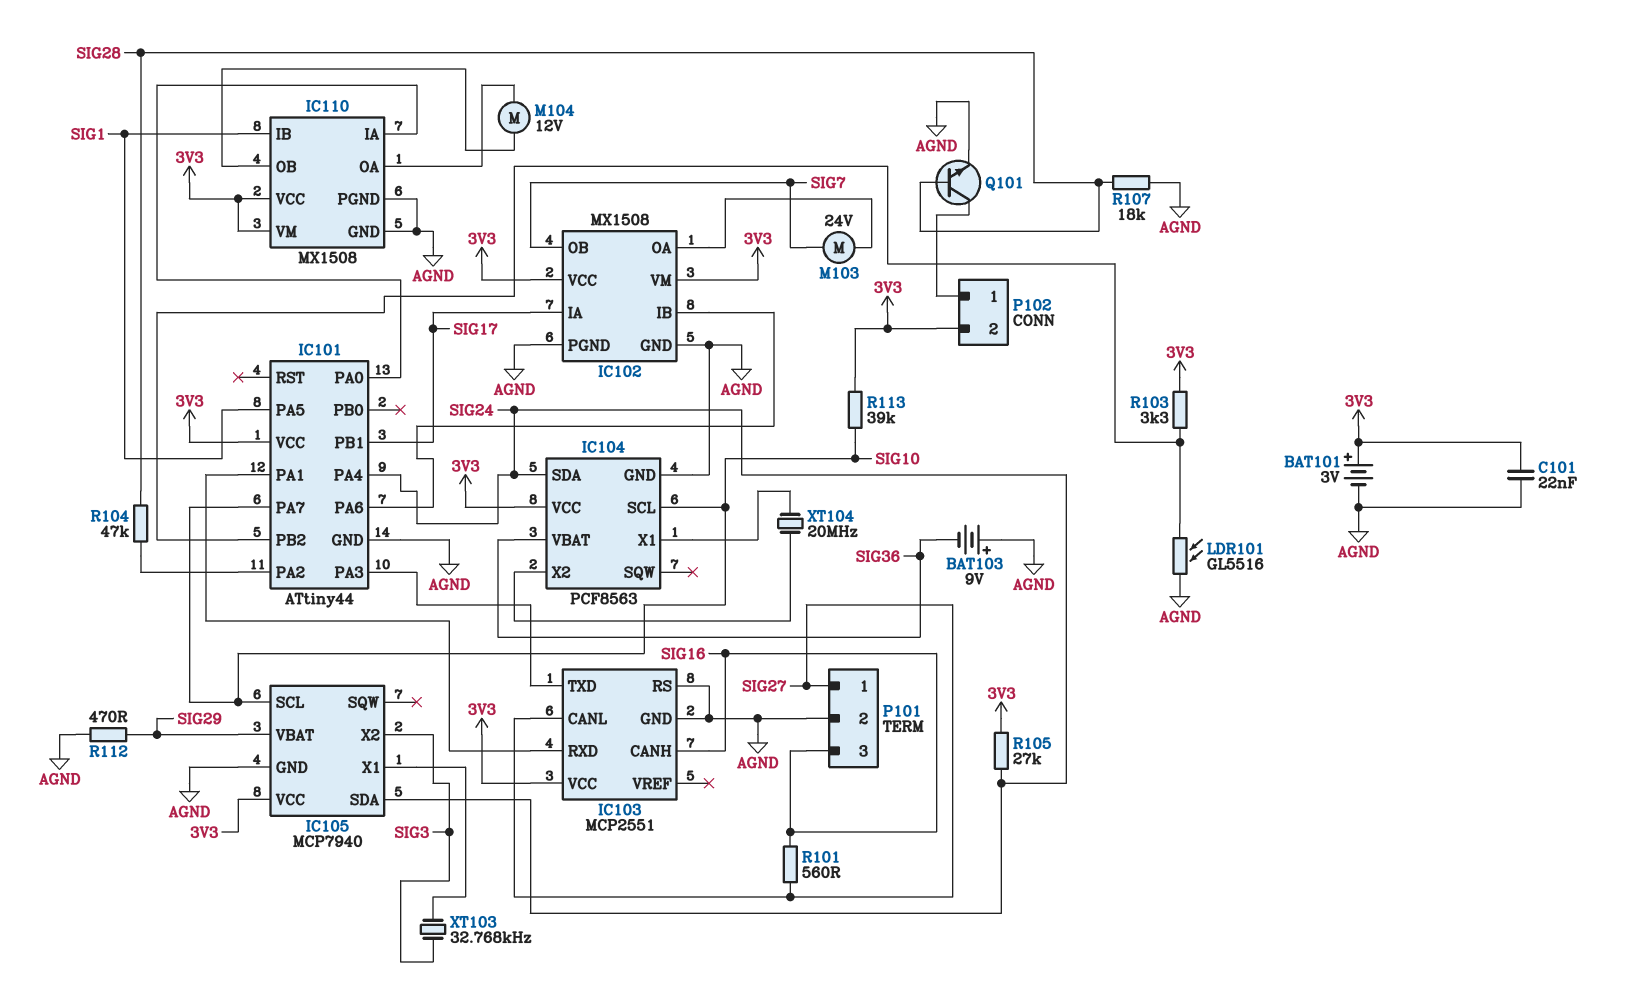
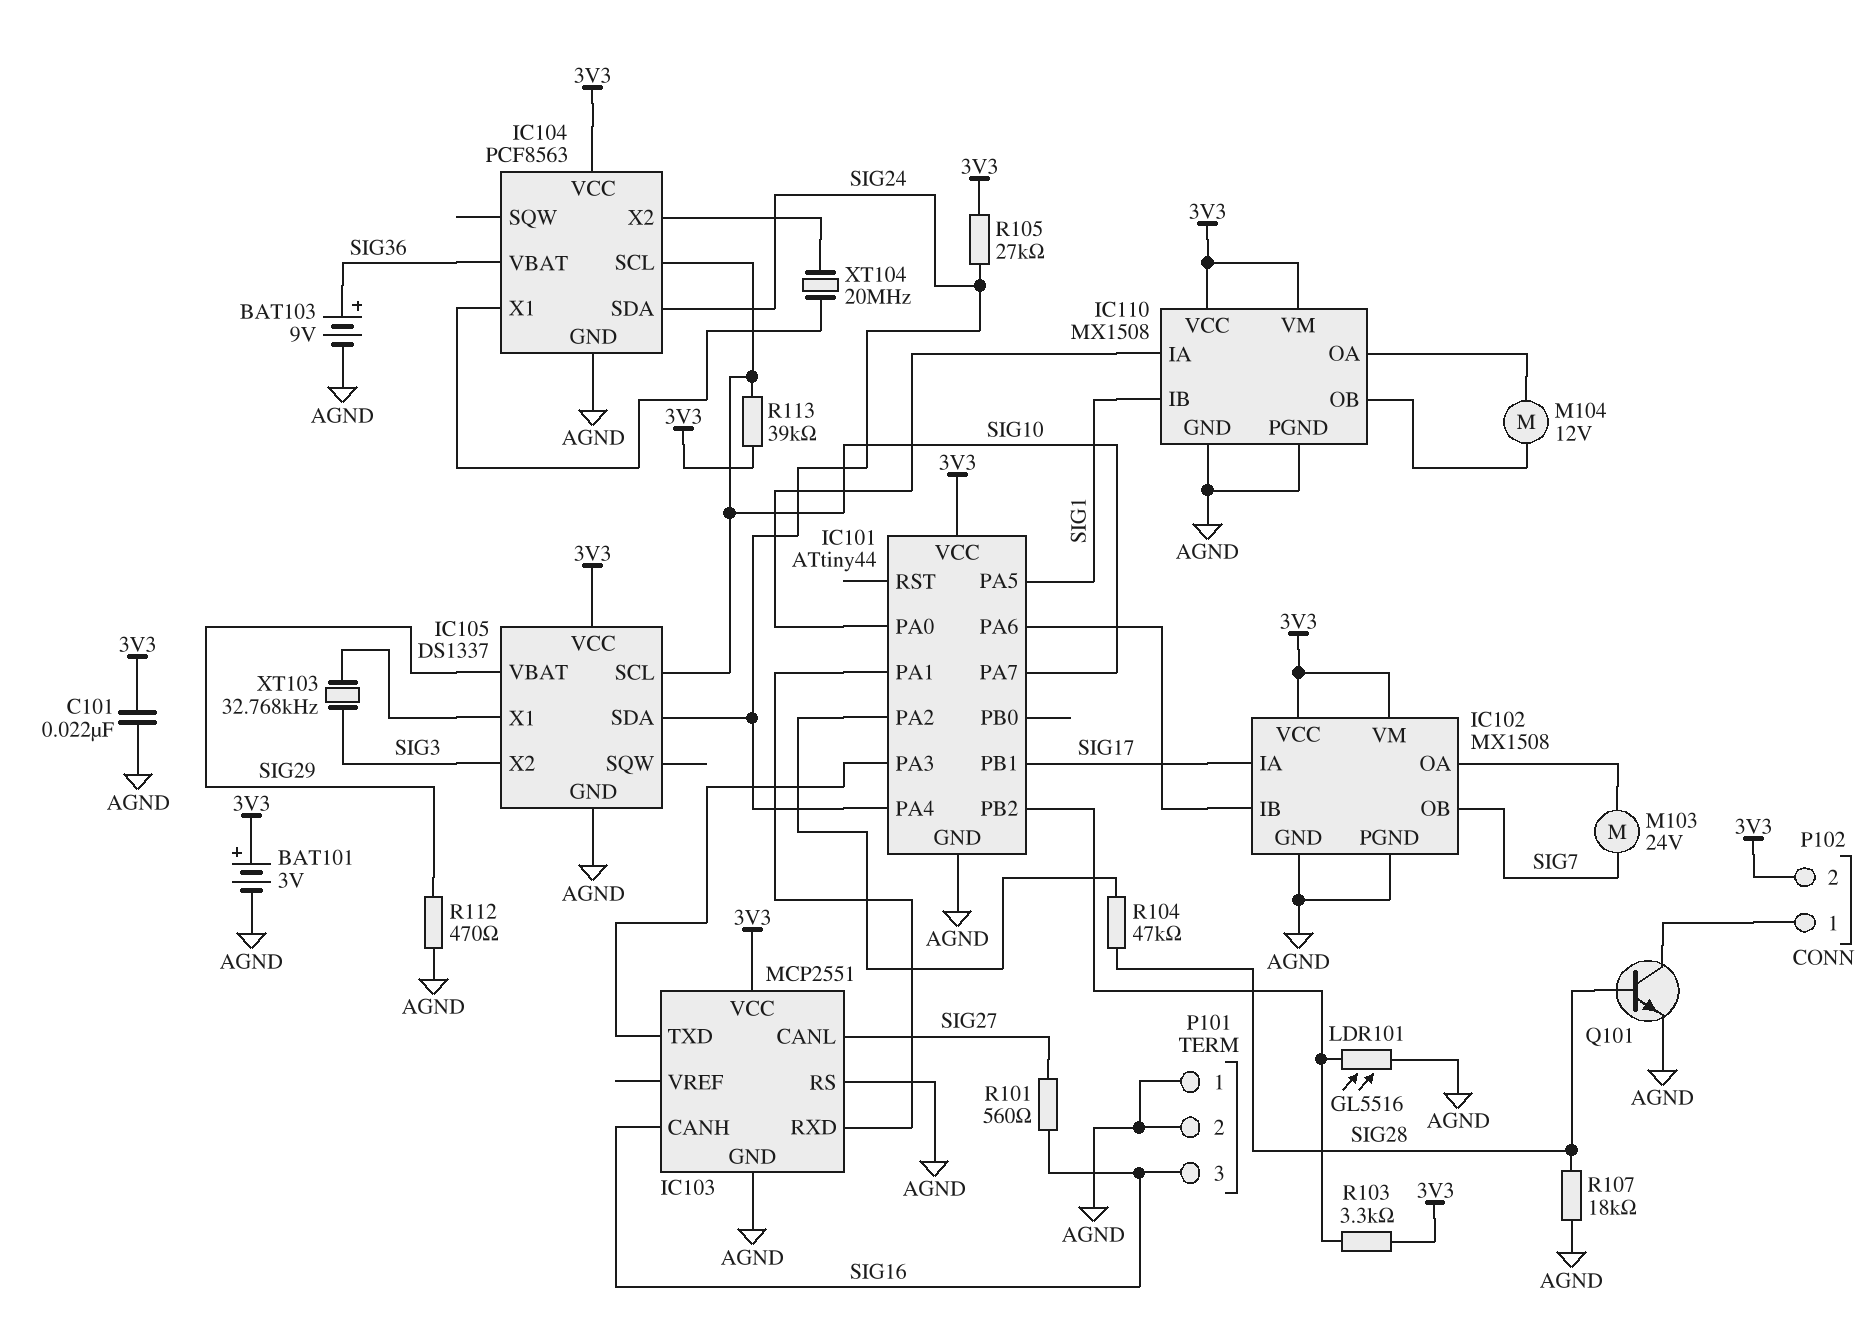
BAT103: 9V (plus AGND, minus SIG36) -> 9V (plus SIG36, minus AGND)
IC105: MCP7940 -> DS1337
P101 pin 1: SIG27 -> AGND

